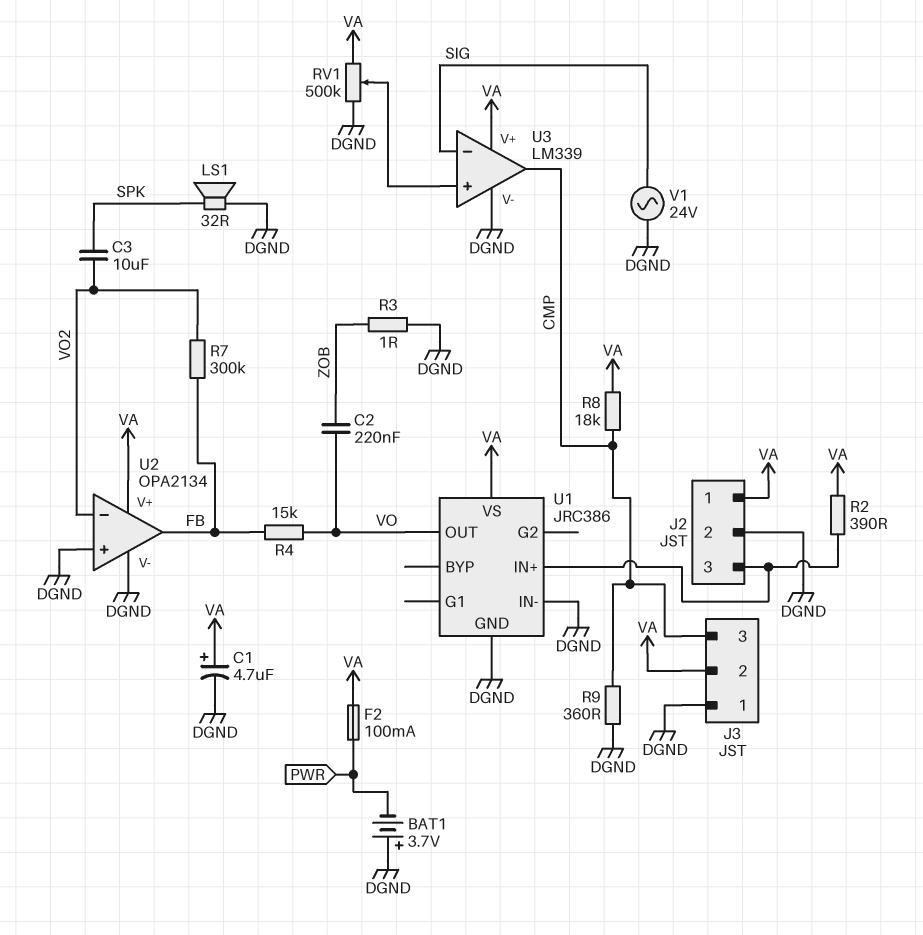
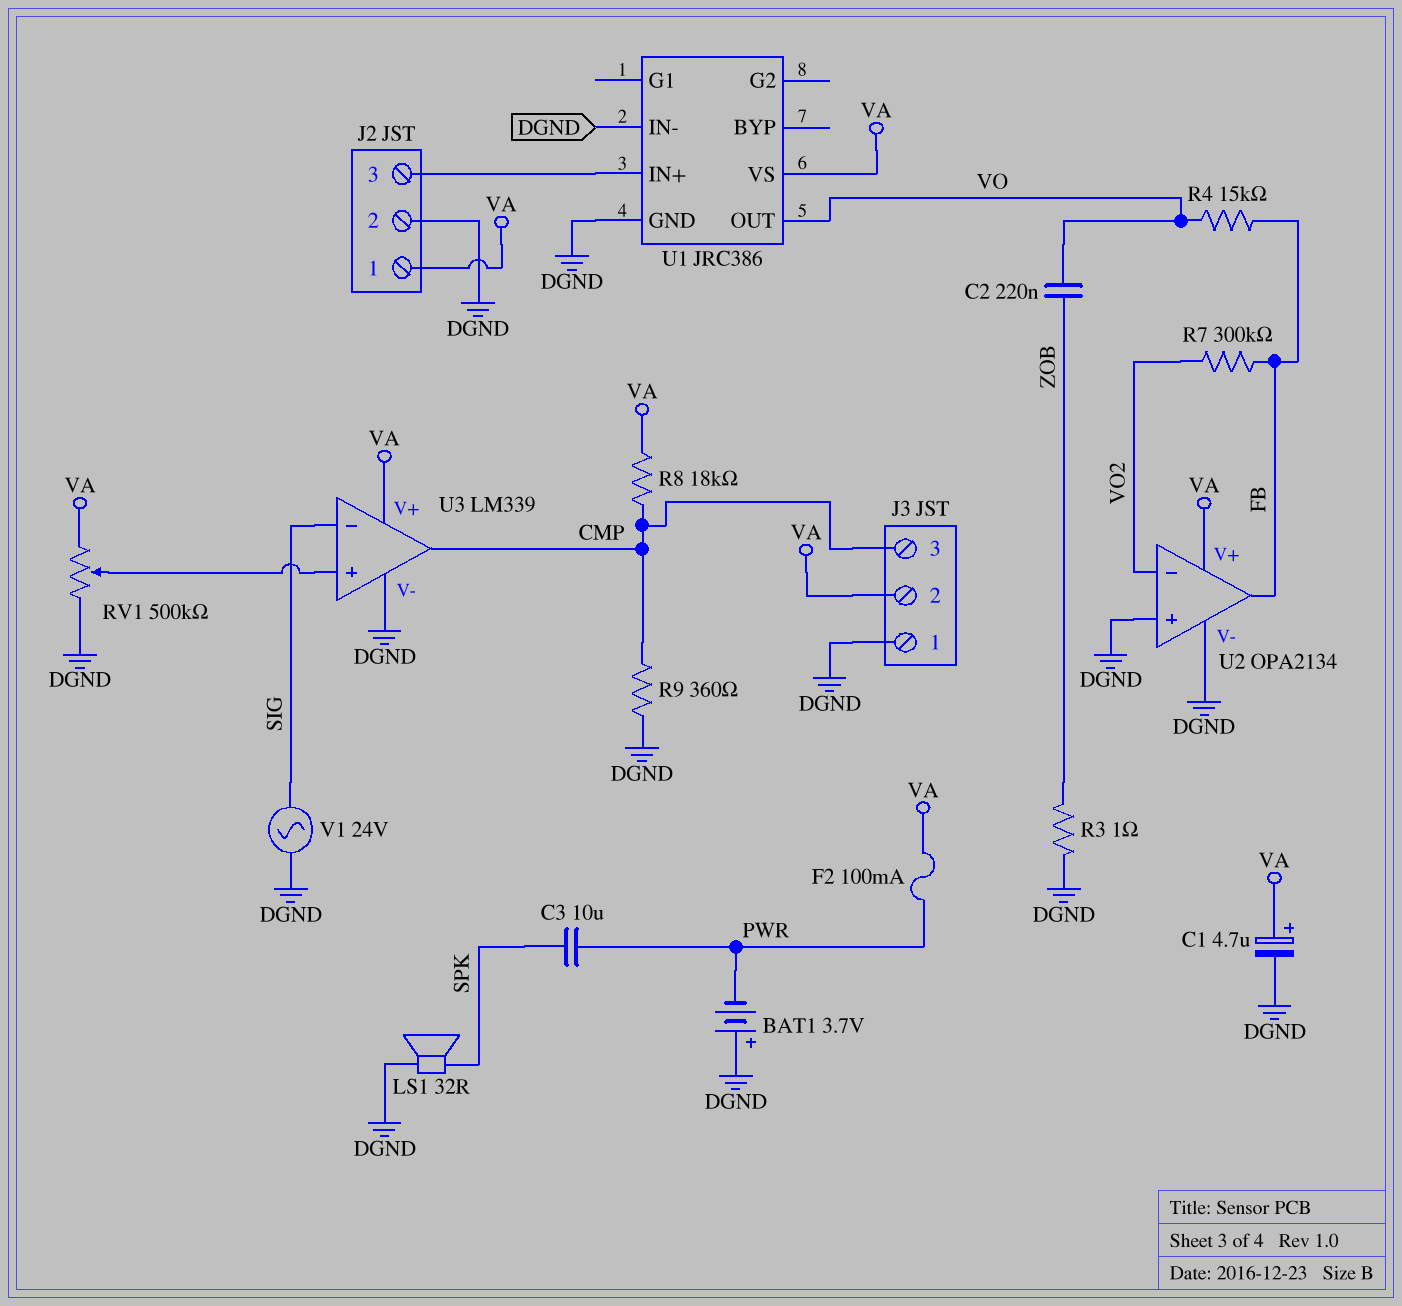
C3: 10uF (SPK, VO2) -> 10uF (PWR, SPK)
R2: 390 (J2/3, VA) -> none

